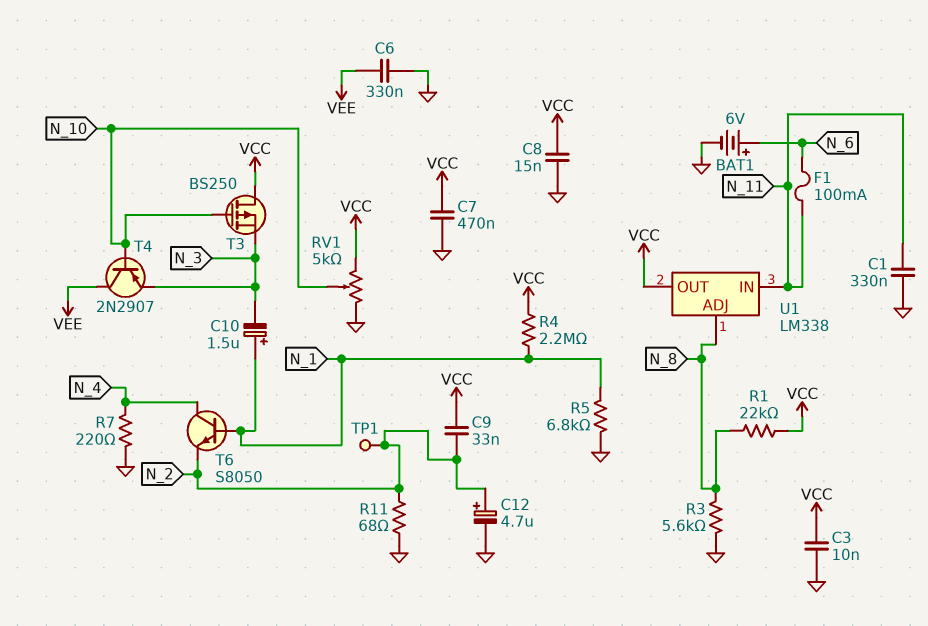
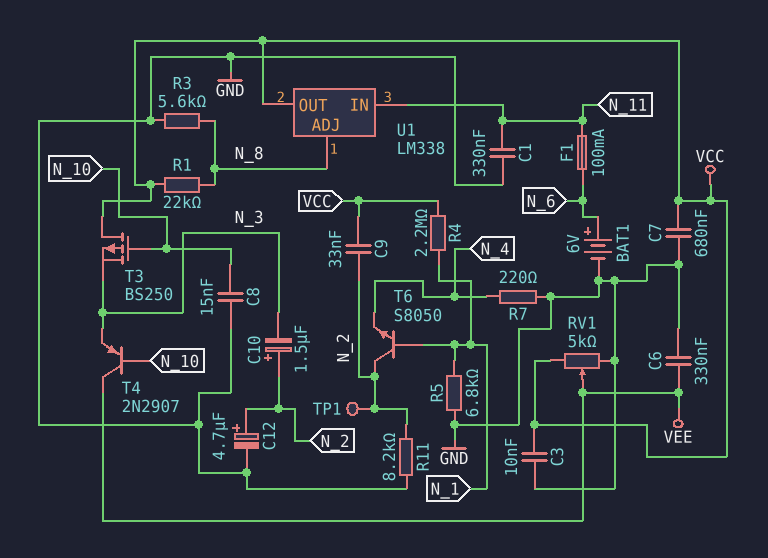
C7: 470nF (GND, VCC) -> 680nF (GND, VCC)
C8: 15nF (GND, VCC) -> 15nF (GND, N_10)
C10: 1.5uF (plus N_1, minus N_3) -> 1.5uF (plus N_2, minus N_3)
R11: 68 (GND, N_2) -> 8.2k (GND, N_2)
RV1: 5k (GND, VCC, wiper N_10) -> 5k (GND, VCC, wiper VEE)
T6: NPN S8050 (B N_1, C N_4, E N_2) -> NPN S8050 (B N_1, C N_2, E N_4)

